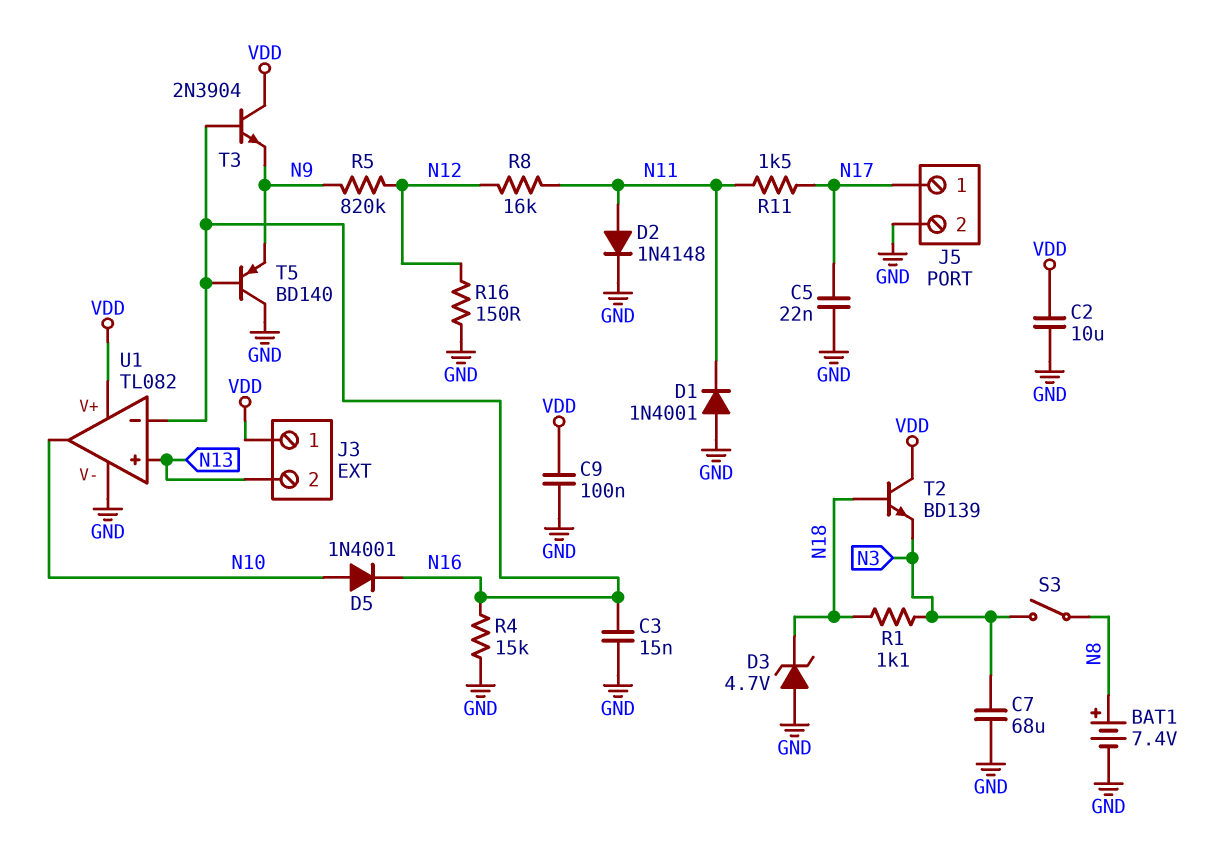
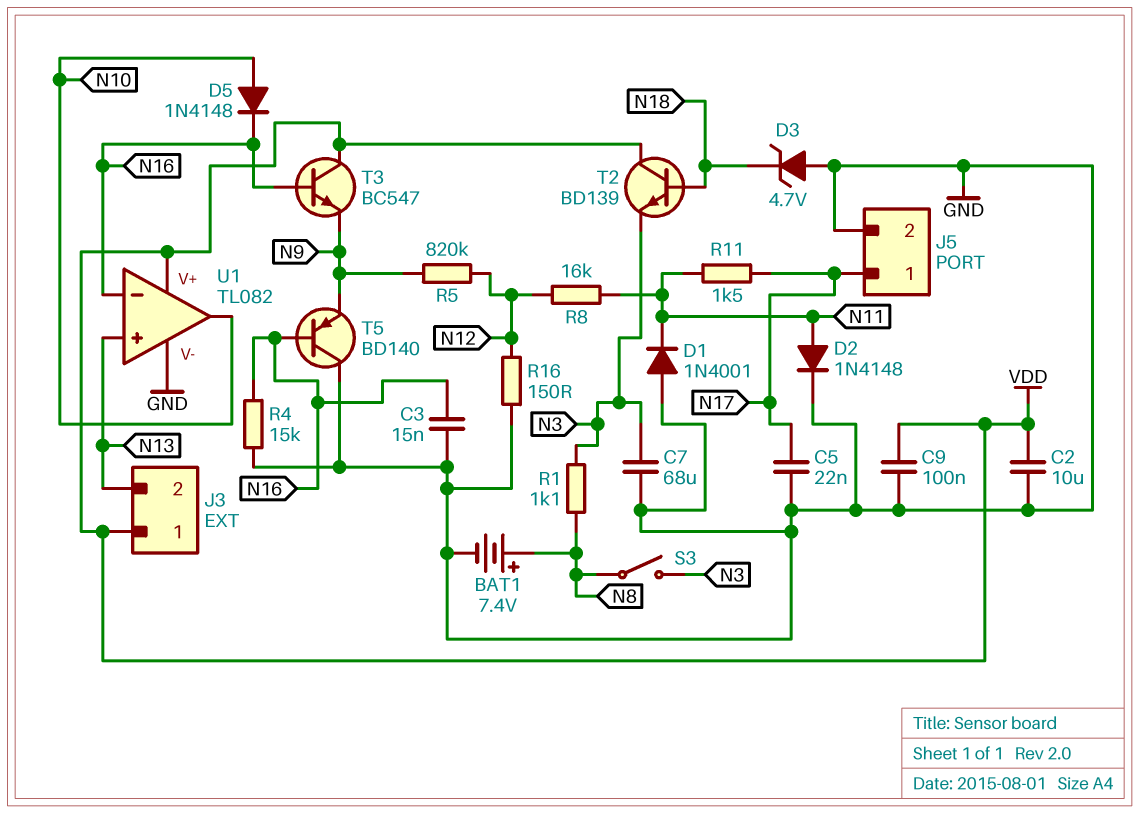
D5: diode 1N4001 (A N10, K N16) -> diode 1N4148 (A N10, K N16)
R1: 1.1k (N3, N18) -> 1.1k (N3, N8)
T3: NPN 2N3904 (B N16, C VDD, E N9) -> NPN BC547 (B N16, C VDD, E N9)

